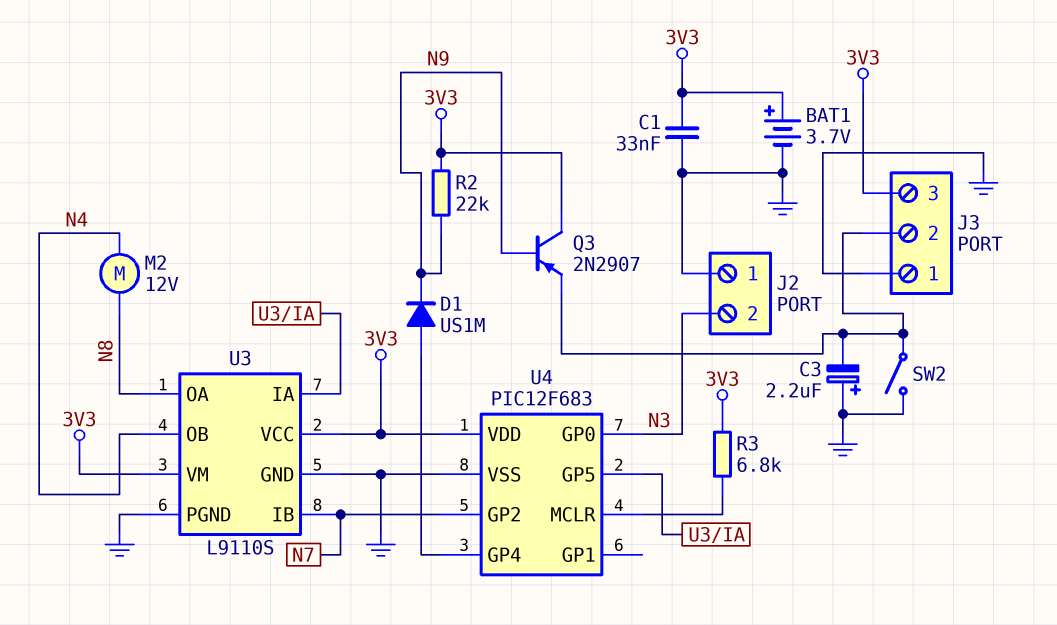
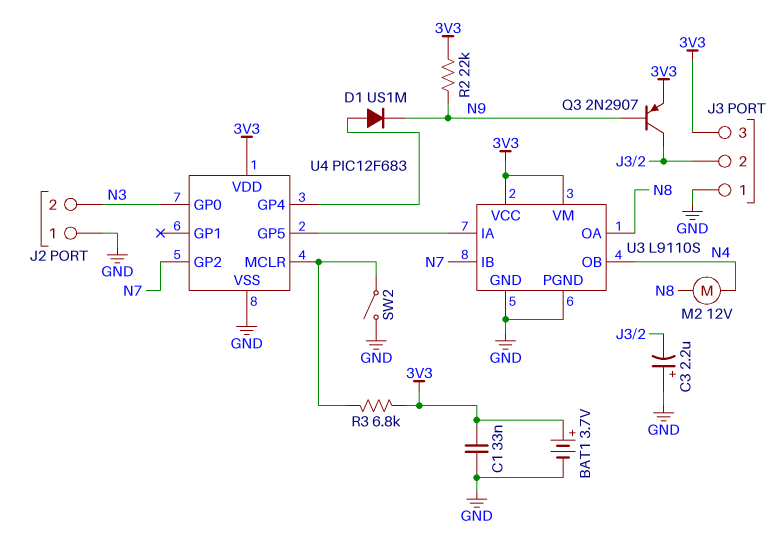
Q3: PNP 2N2907 (B N9, C 3V3, E J3/2) -> PNP 2N2907 (B N9, C J3/2, E 3V3)
SW2: switch (GND, J3/2) -> switch (GND, U4/MCLR)

